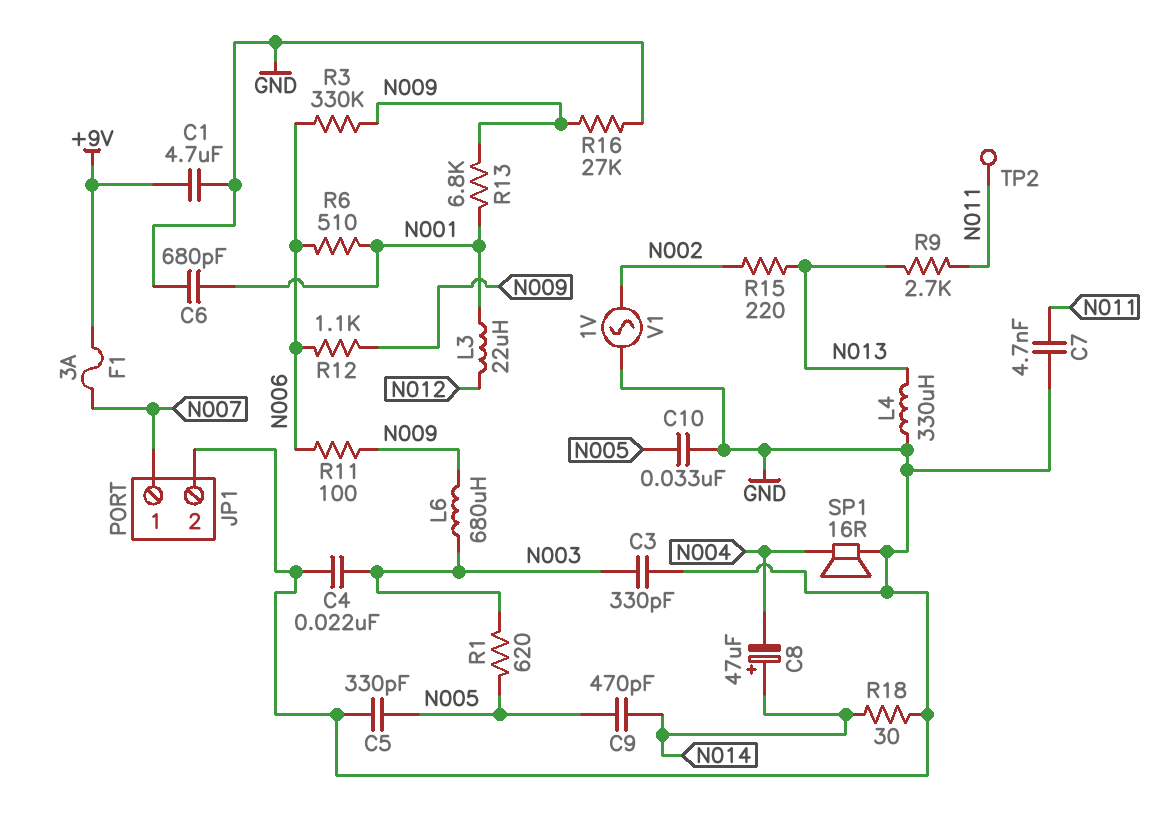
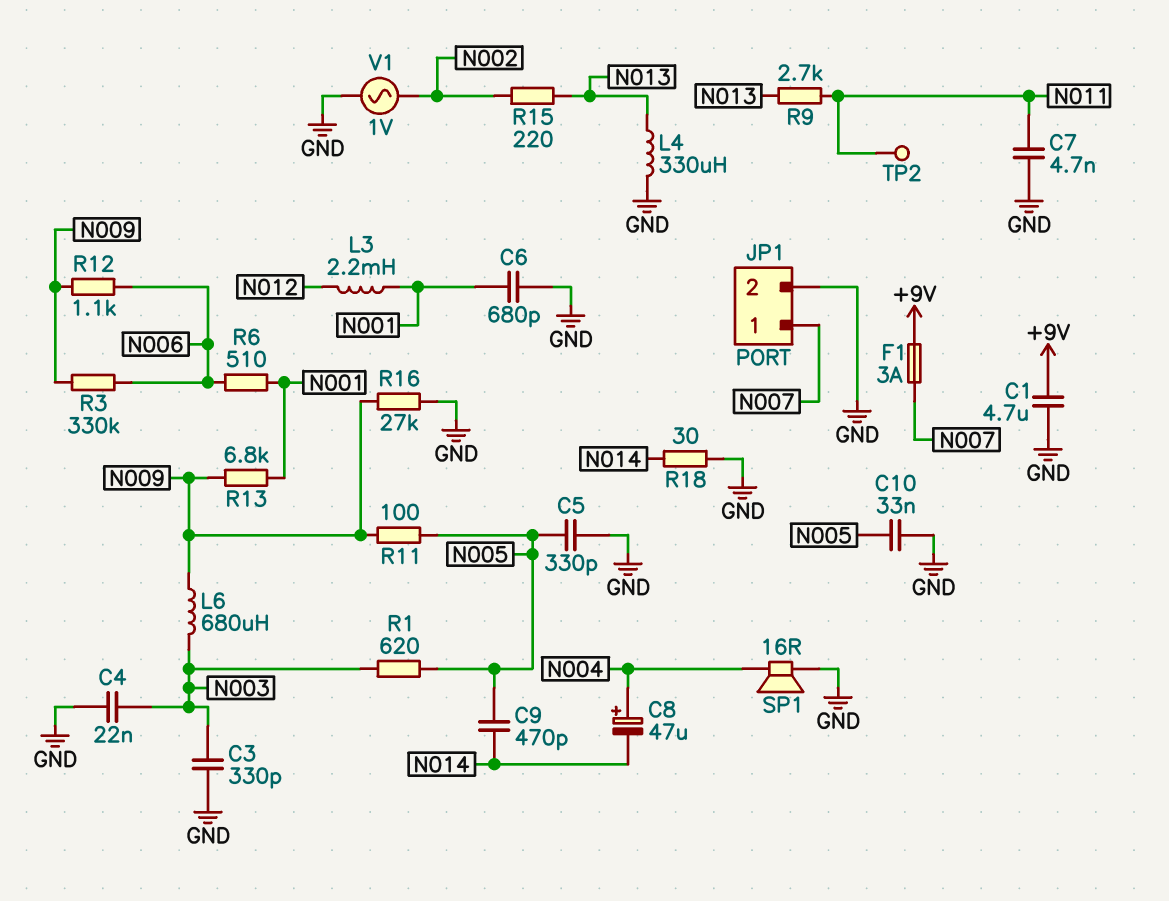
C8: 47uF (plus N014, minus N004) -> 47uF (plus N004, minus N014)
L3: 22uH (N001, N012) -> 2.2mH (N001, N012)
R11: 100 (N006, N009) -> 100 (N005, N009)

